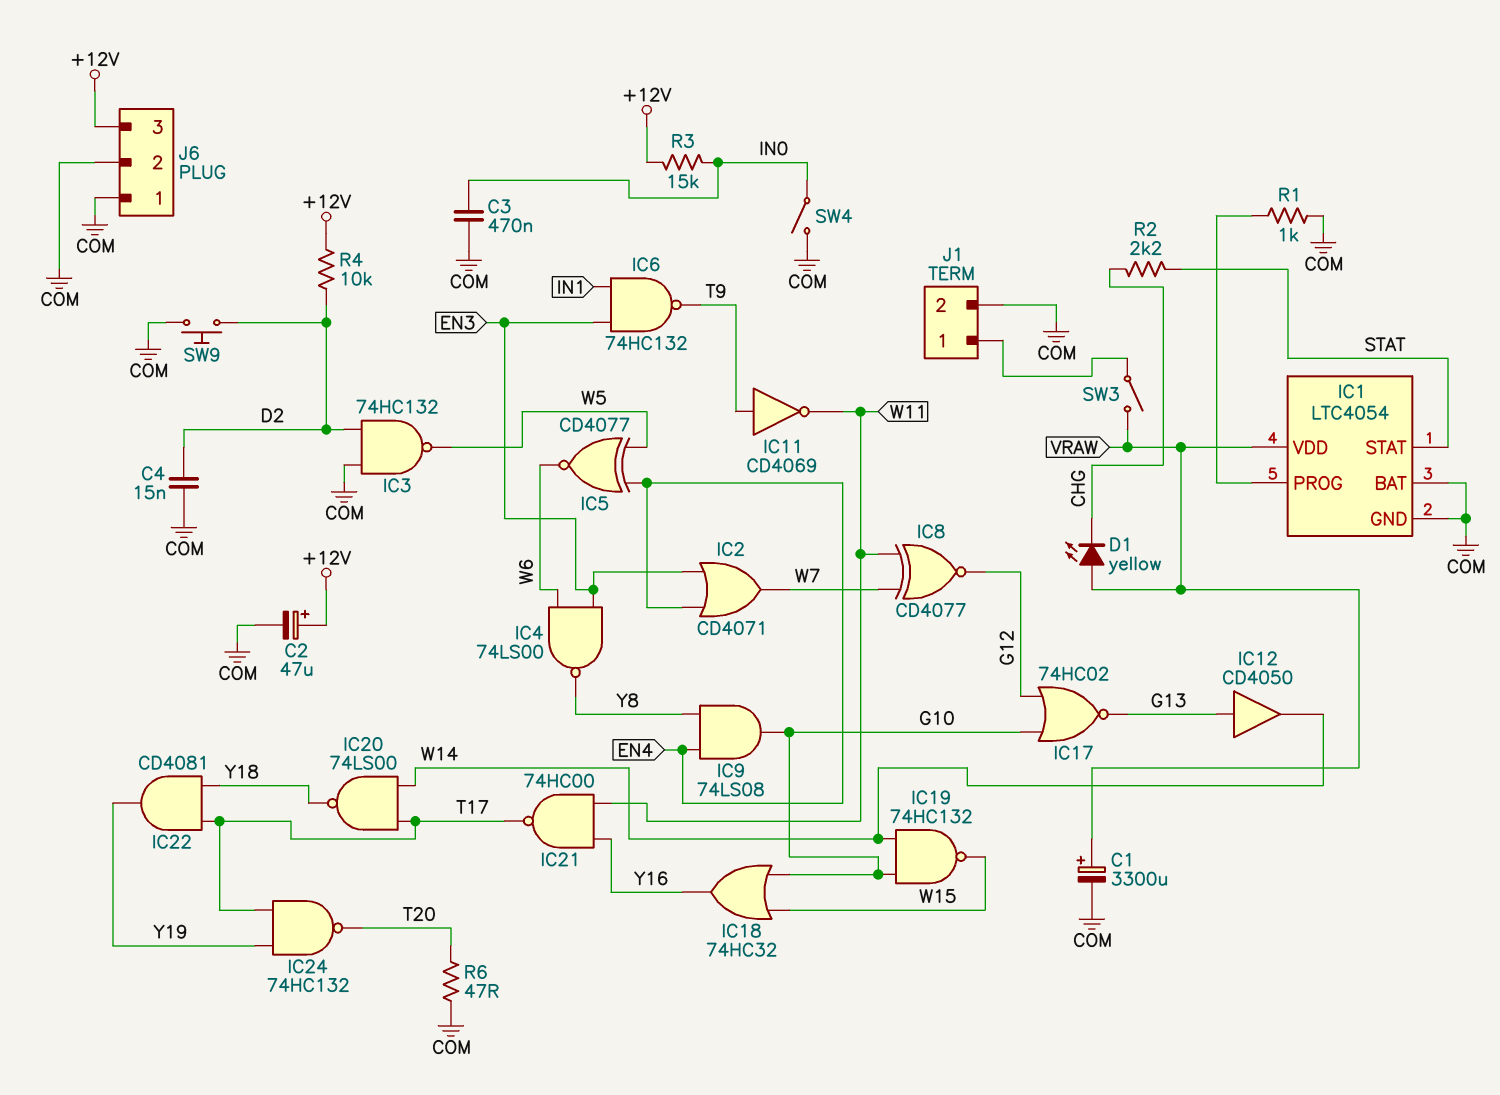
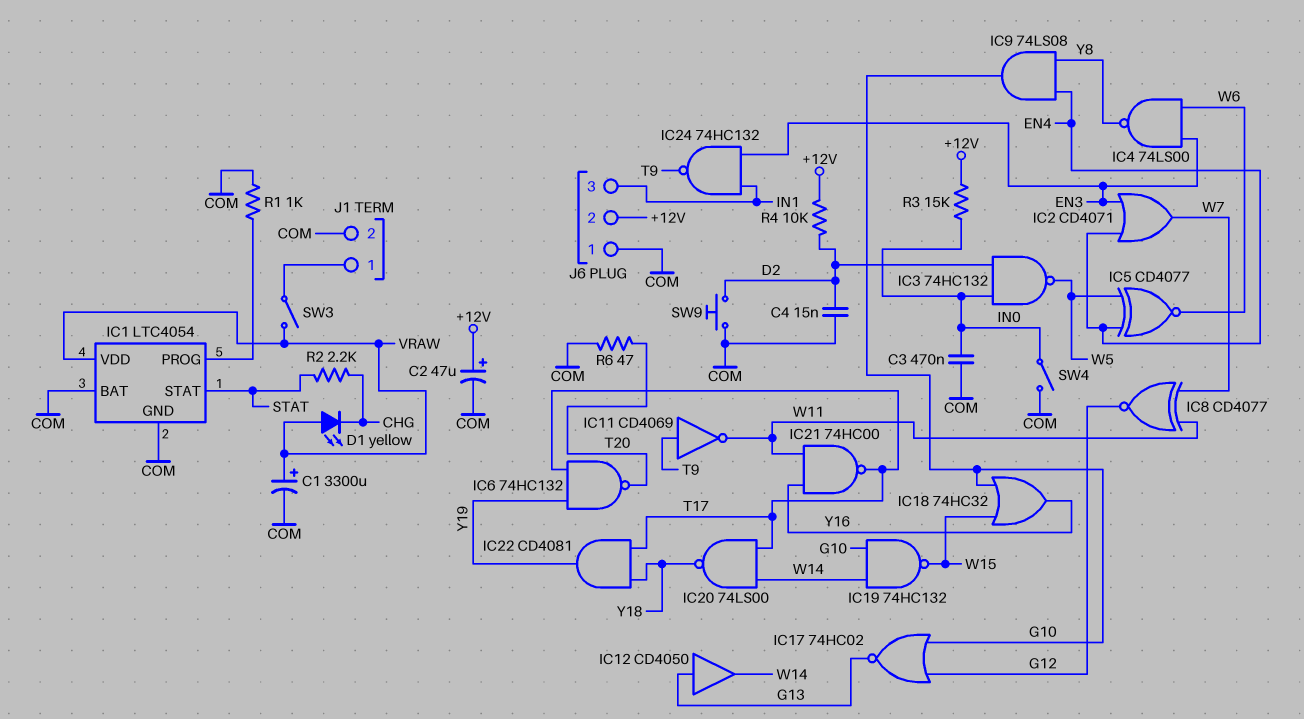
IC3: NAND 74HC132 (in COM, in D2, out W5) -> NAND 74HC132 (in D2, in IN0, out W5)
IC6: NAND 74HC132 (in EN3, in IN1, out T9) -> NAND 74HC132 (in T17, in Y19, out T20)
IC24: NAND 74HC132 (in T17, in Y19, out T20) -> NAND 74HC132 (in EN3, in IN1, out T9)
J6 pin 2: COM -> +12V
J6 pin 3: +12V -> IN1

